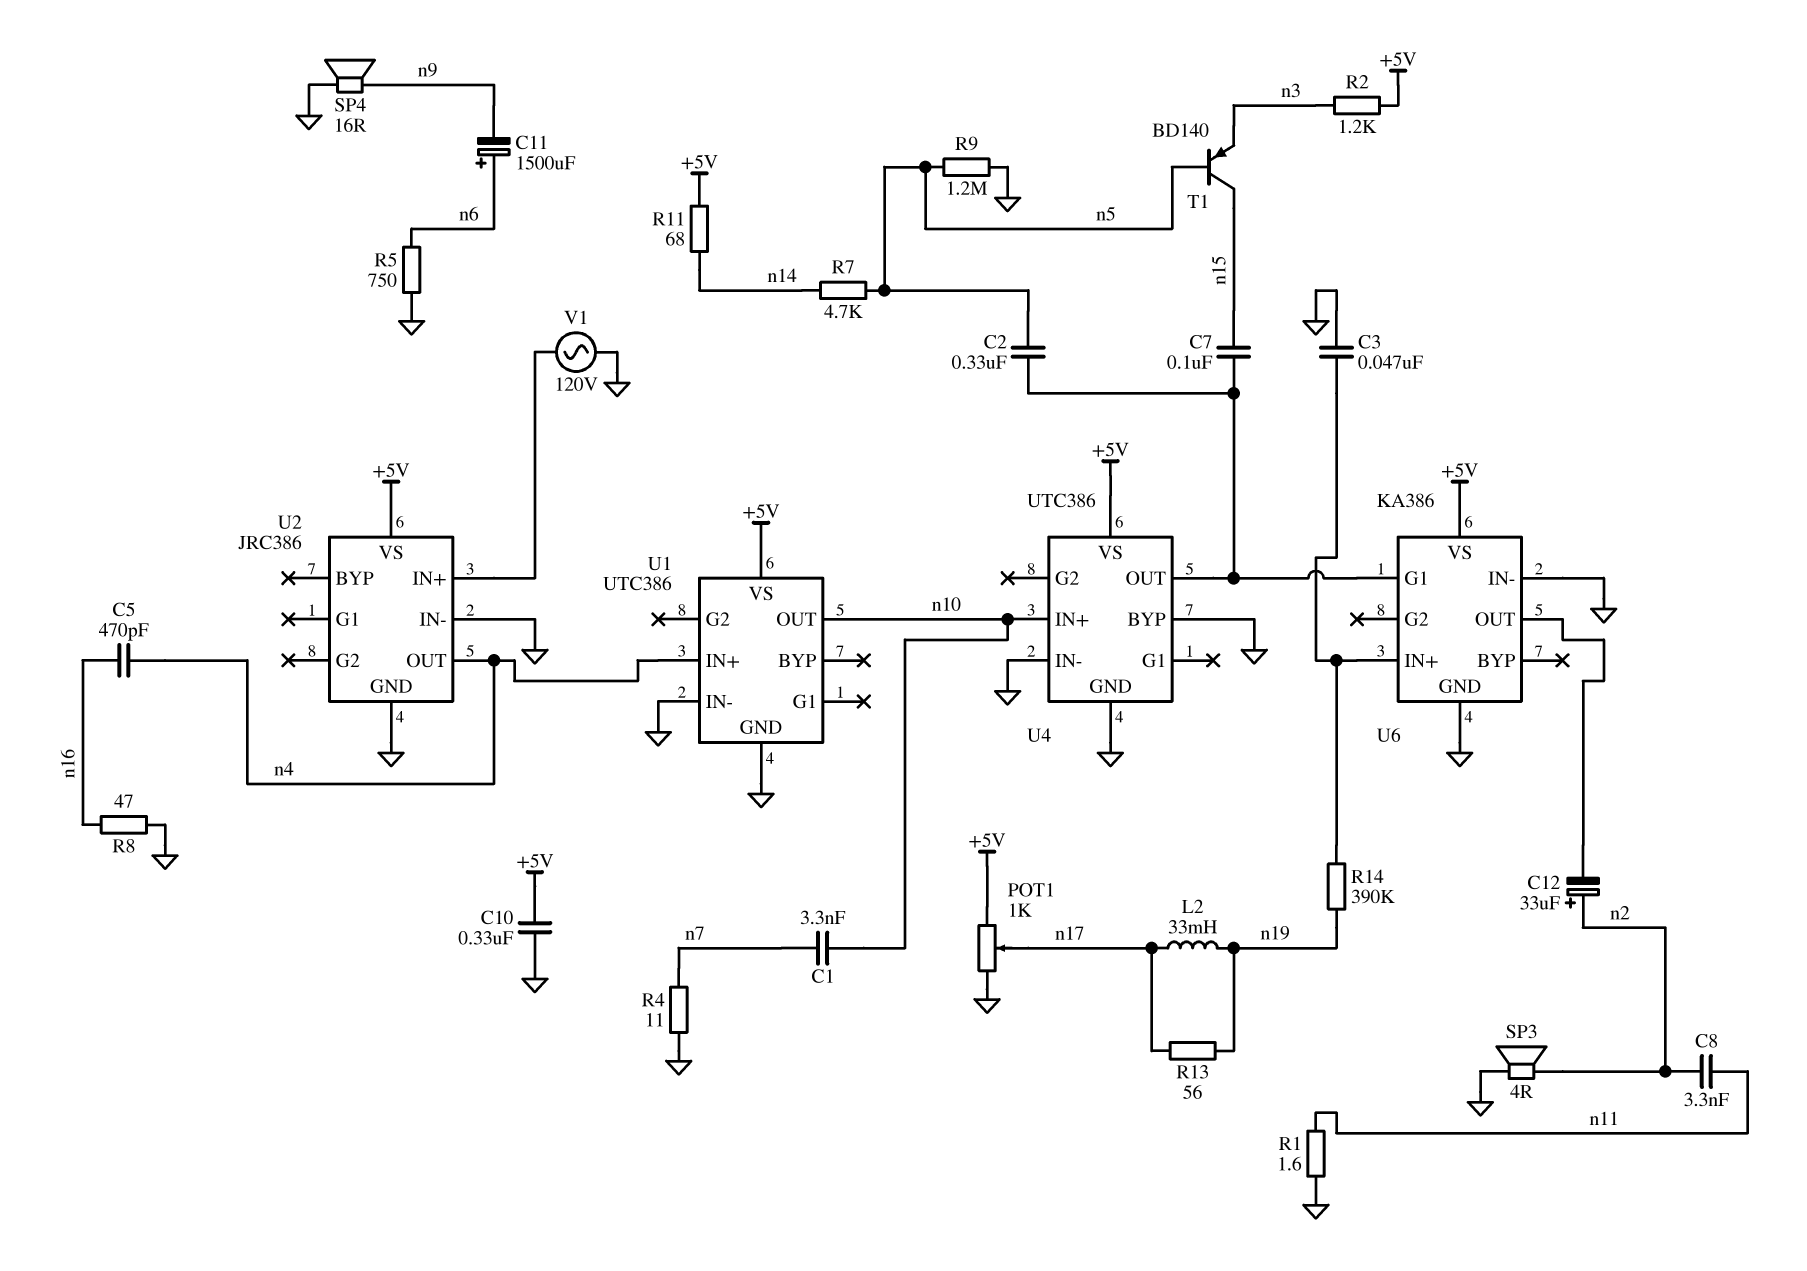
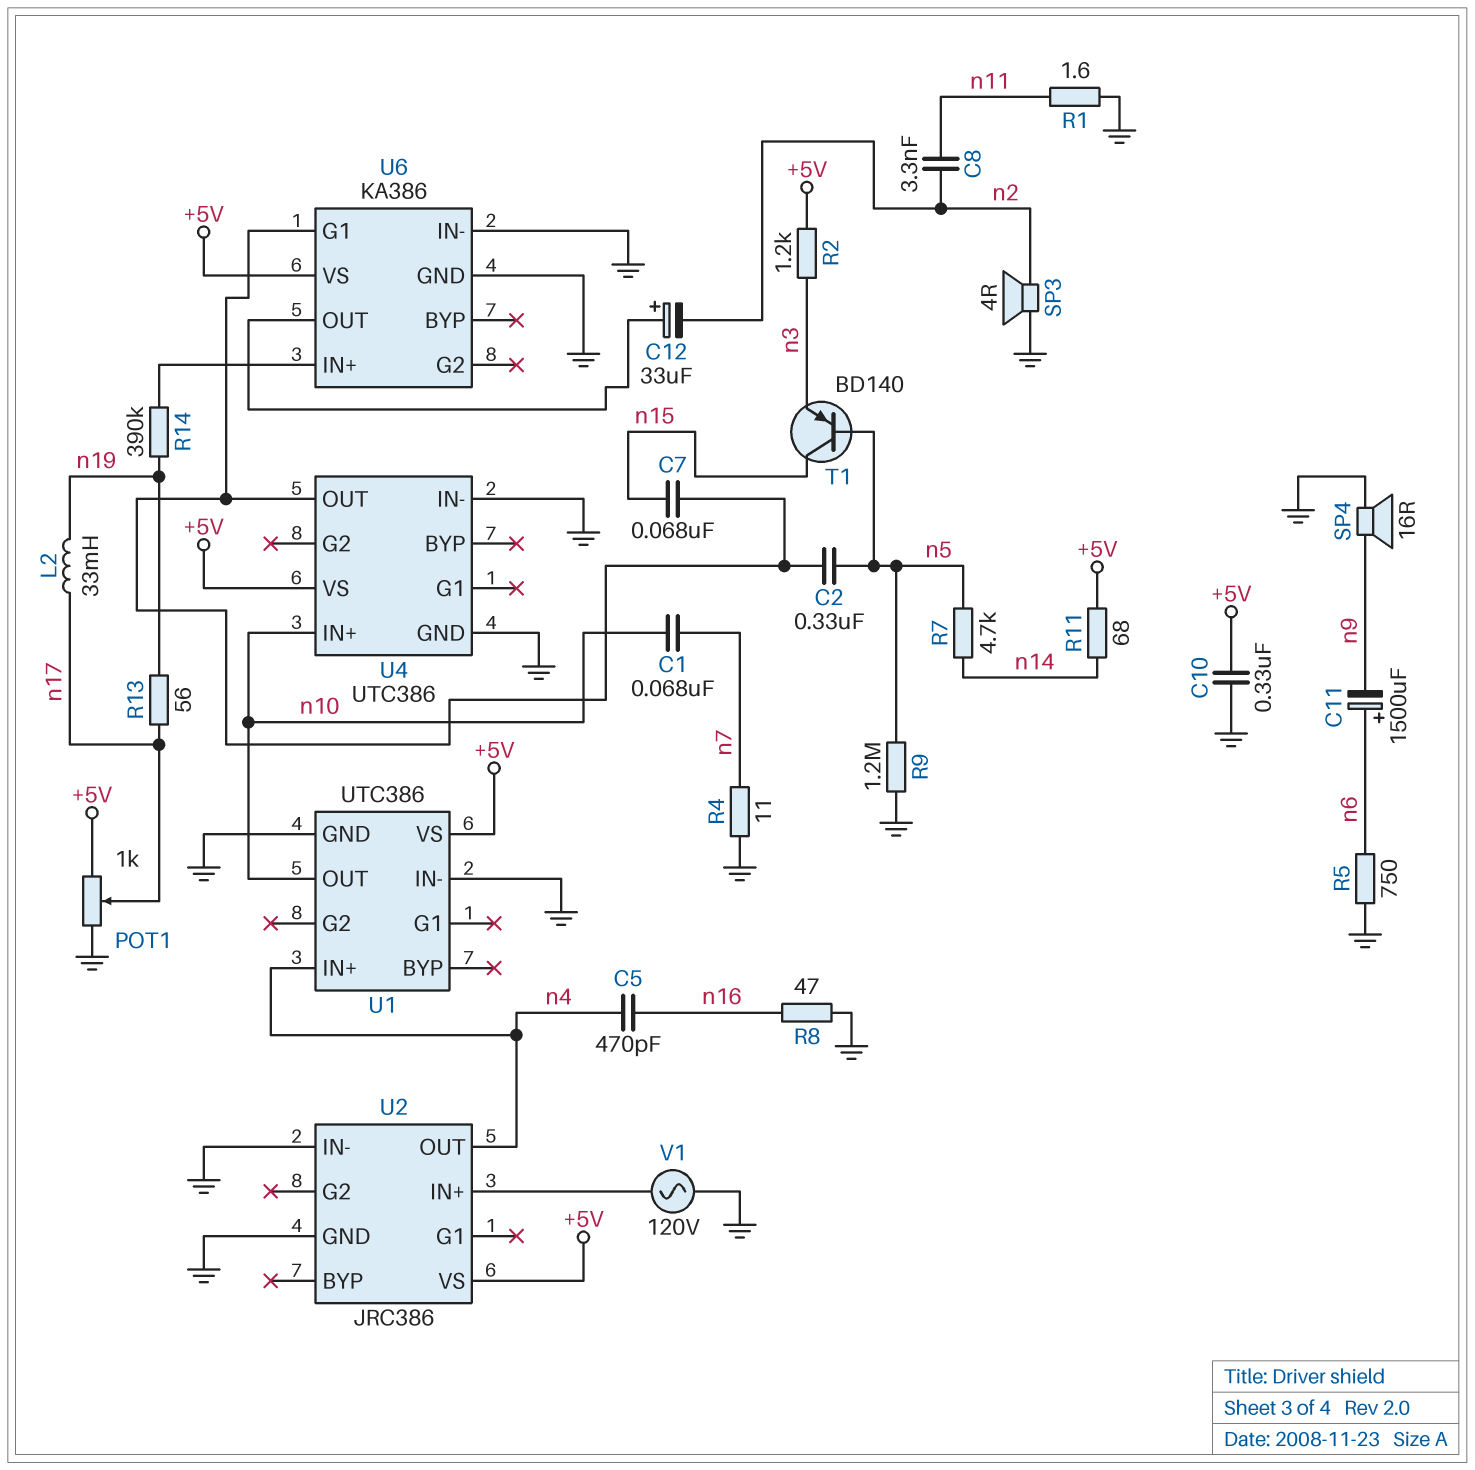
C1: 3.3nF (n7, n10) -> 68nF (n7, n10)
C3: 47nF (GND, U6/IN+) -> none
C7: 100nF (U4/OUT, n15) -> 68nF (U4/OUT, n15)
C12: 33uF (plus n2, minus U6/OUT) -> 33uF (plus U6/OUT, minus n2)
U4 pin BYP: GND -> none

